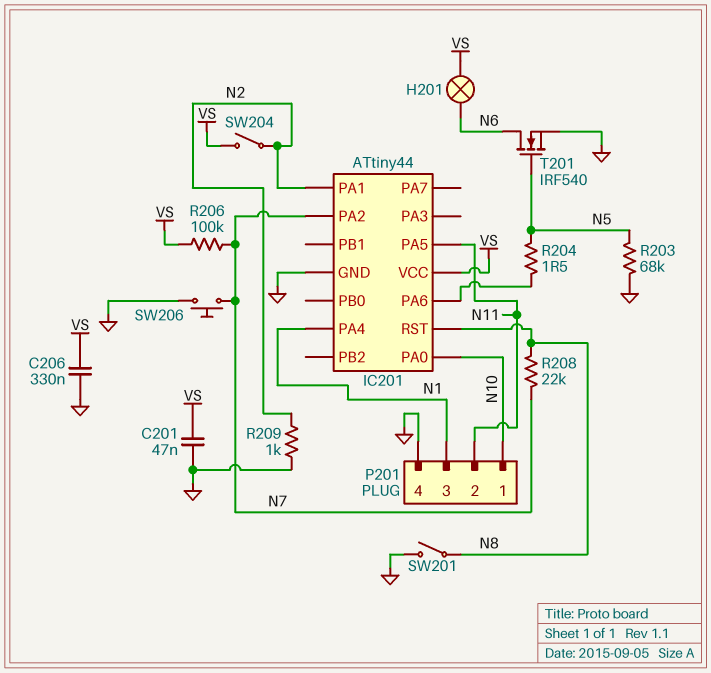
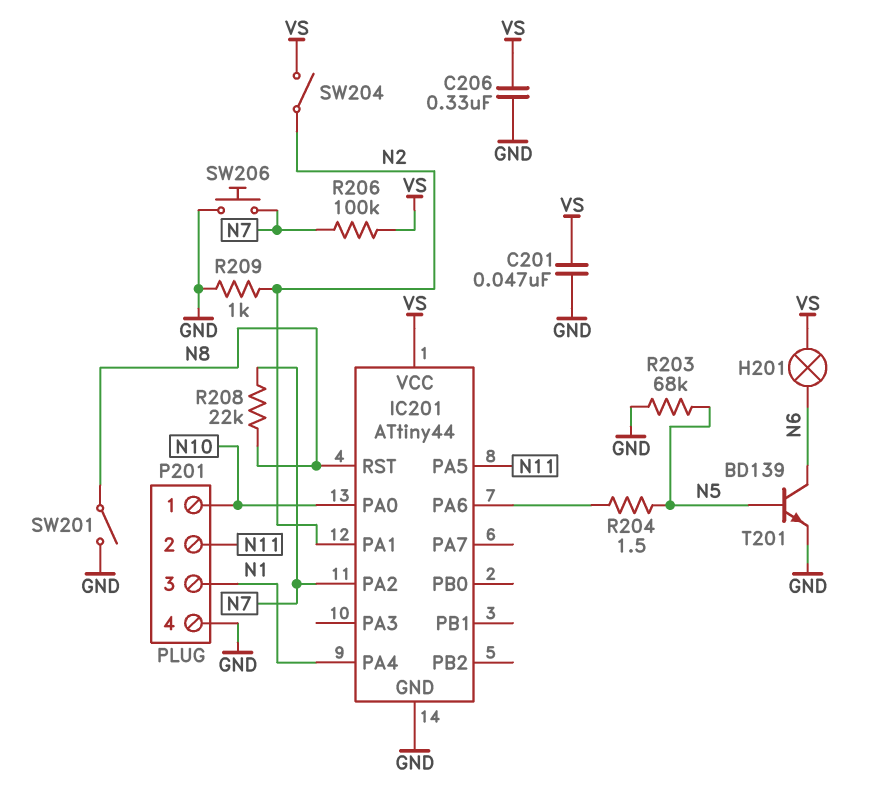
T201: NMOS IRF540 (G N5, D N6, S GND) -> NPN BD139 (B N5, C N6, E GND)

